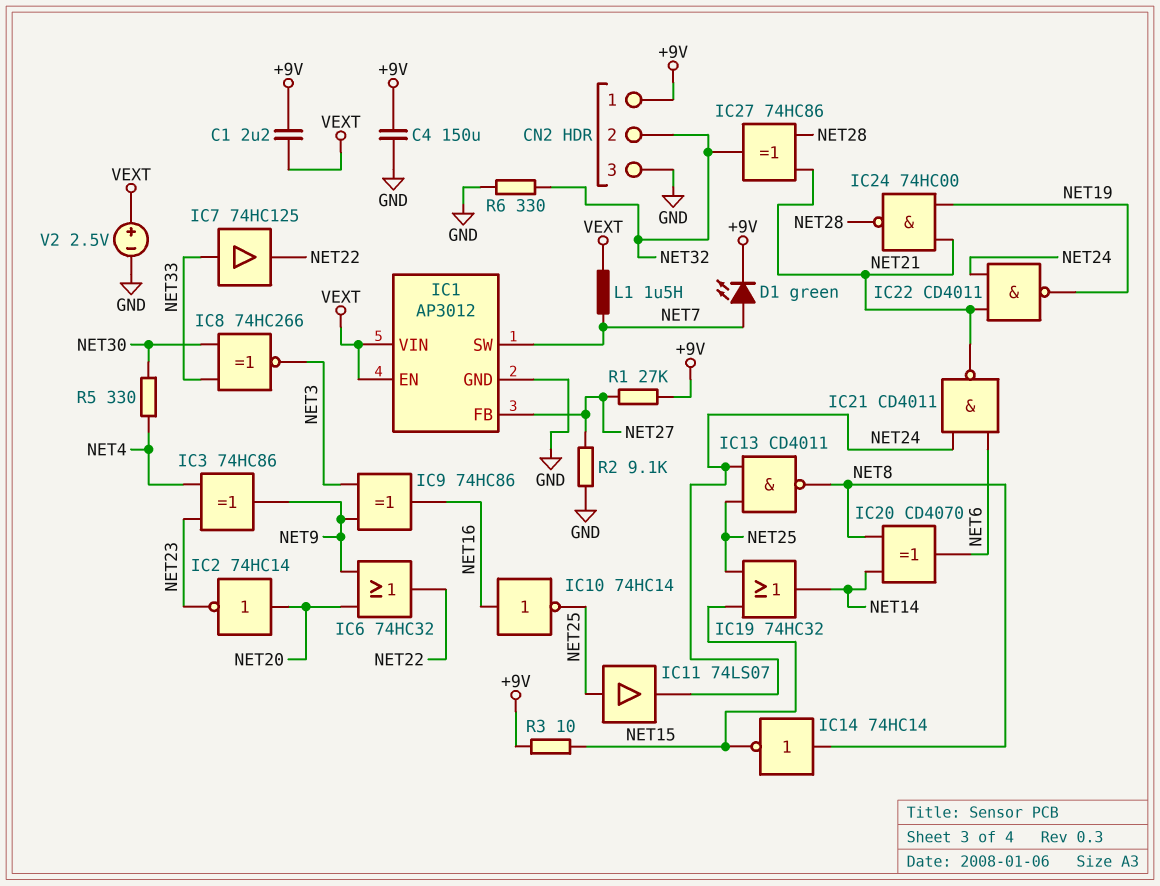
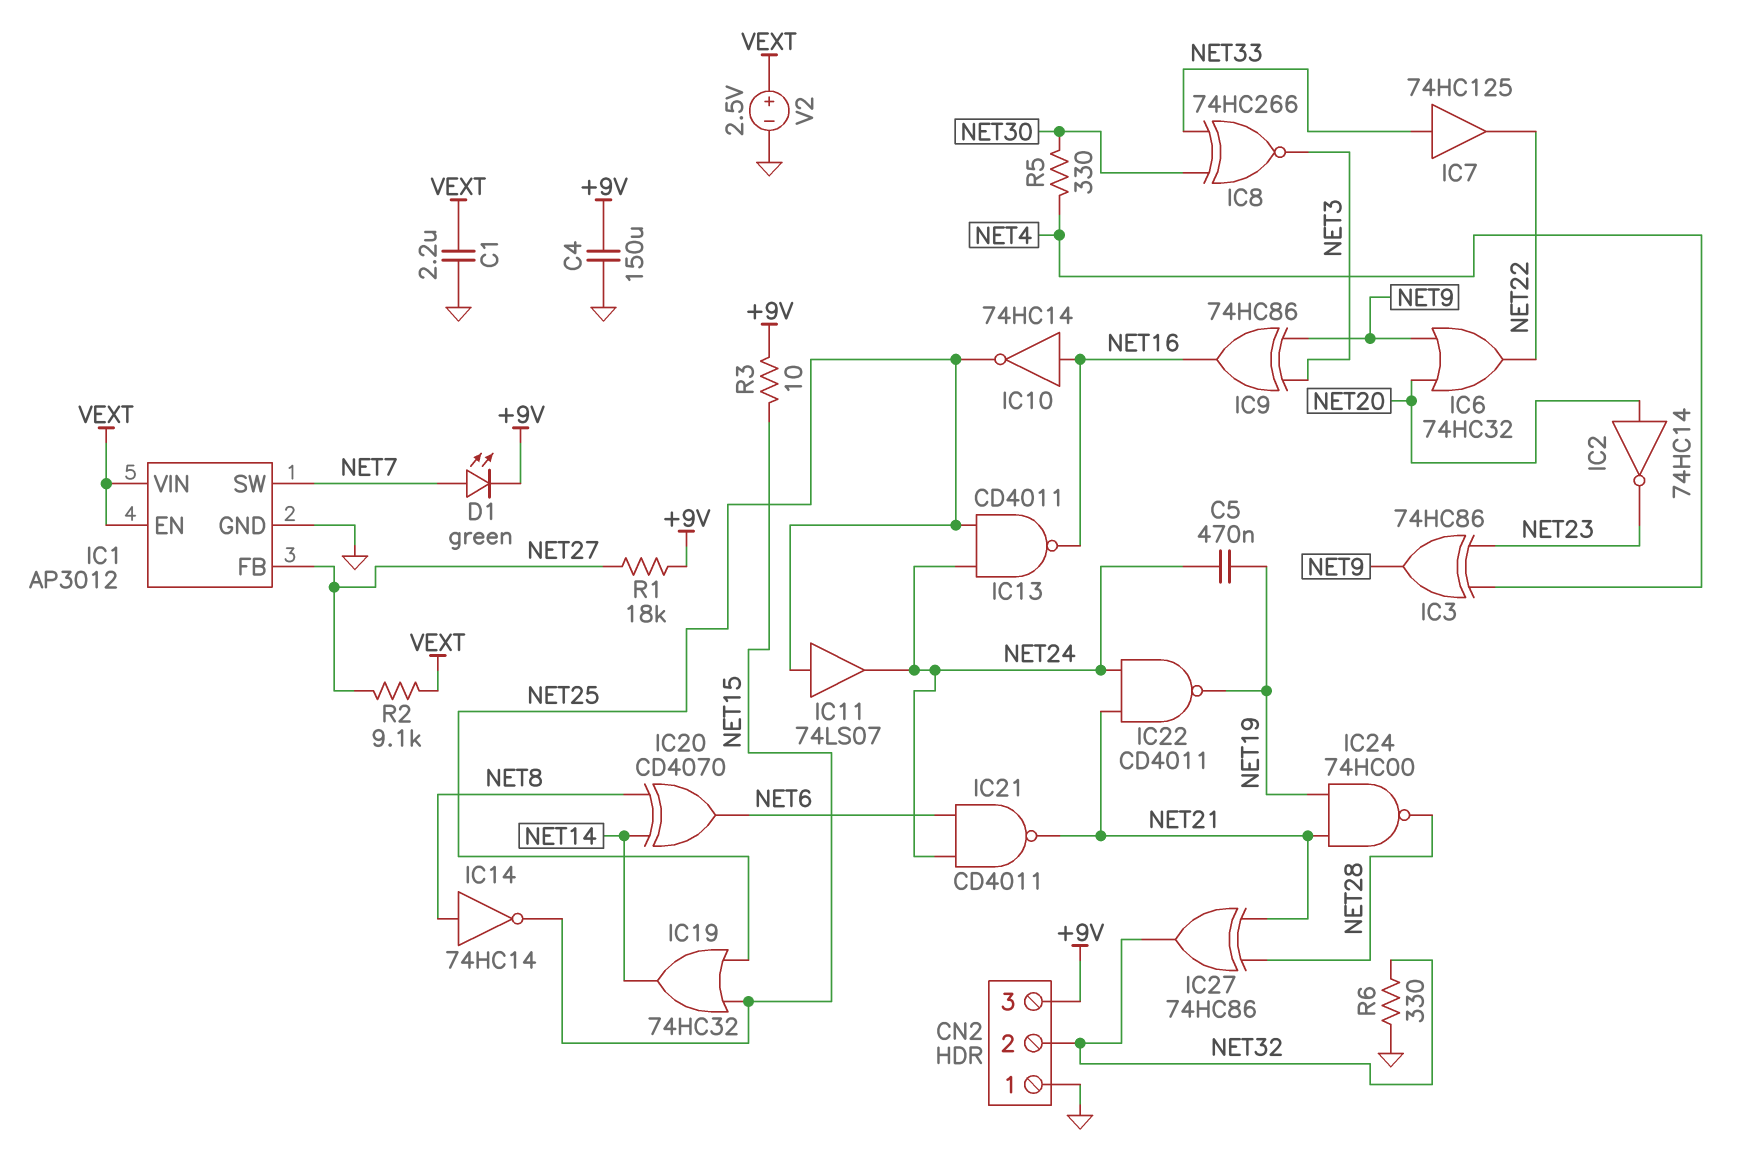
C1: 2.2uF (+9V, VEXT) -> 2.2uF (GND, VEXT)
C5: none -> 470nF (NET19, NET24)
CN2 pin 1: +9V -> GND
CN2 pin 3: GND -> +9V
IC13: NAND CD4011 (in NET24, in NET25, out NET8) -> NAND CD4011 (in NET24, in NET25, out NET16)
L1: 1.5uH (NET7, VEXT) -> none
R1: 27k (+9V, NET27) -> 18k (+9V, NET27)
R2: 9.1k (GND, NET27) -> 9.1k (NET27, VEXT)

